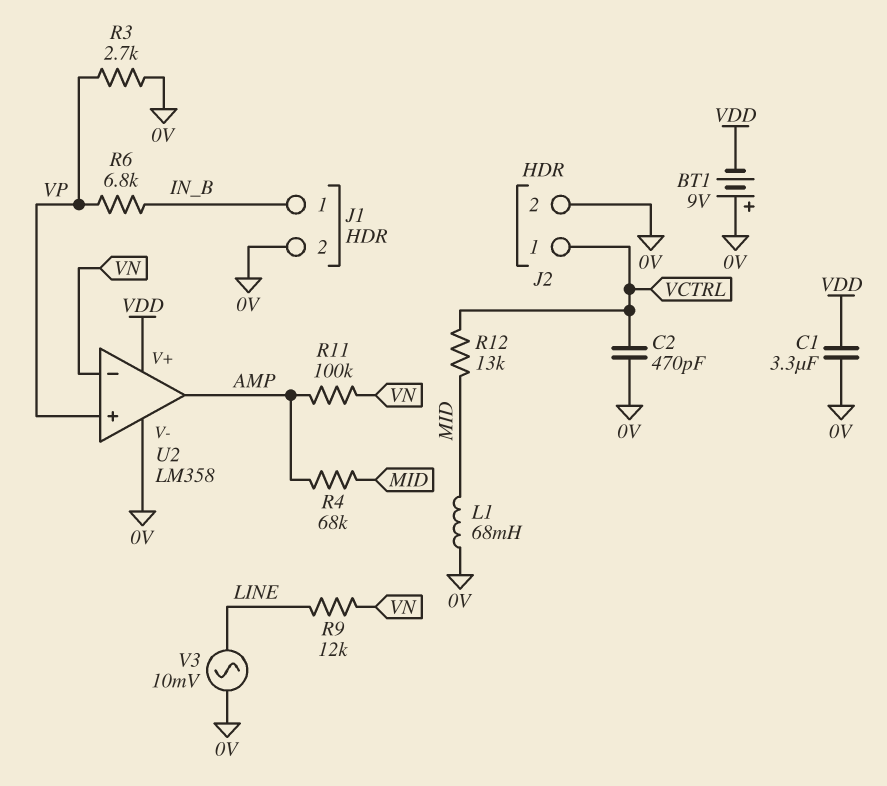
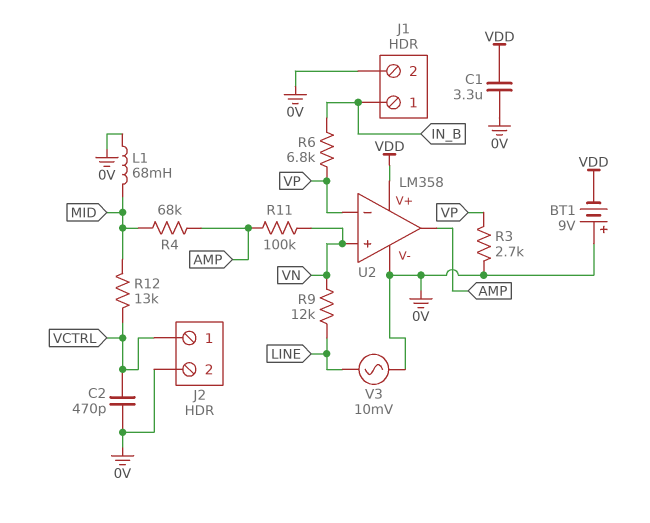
U2 pin in+: VP -> VN
U2 pin in-: VN -> VP

